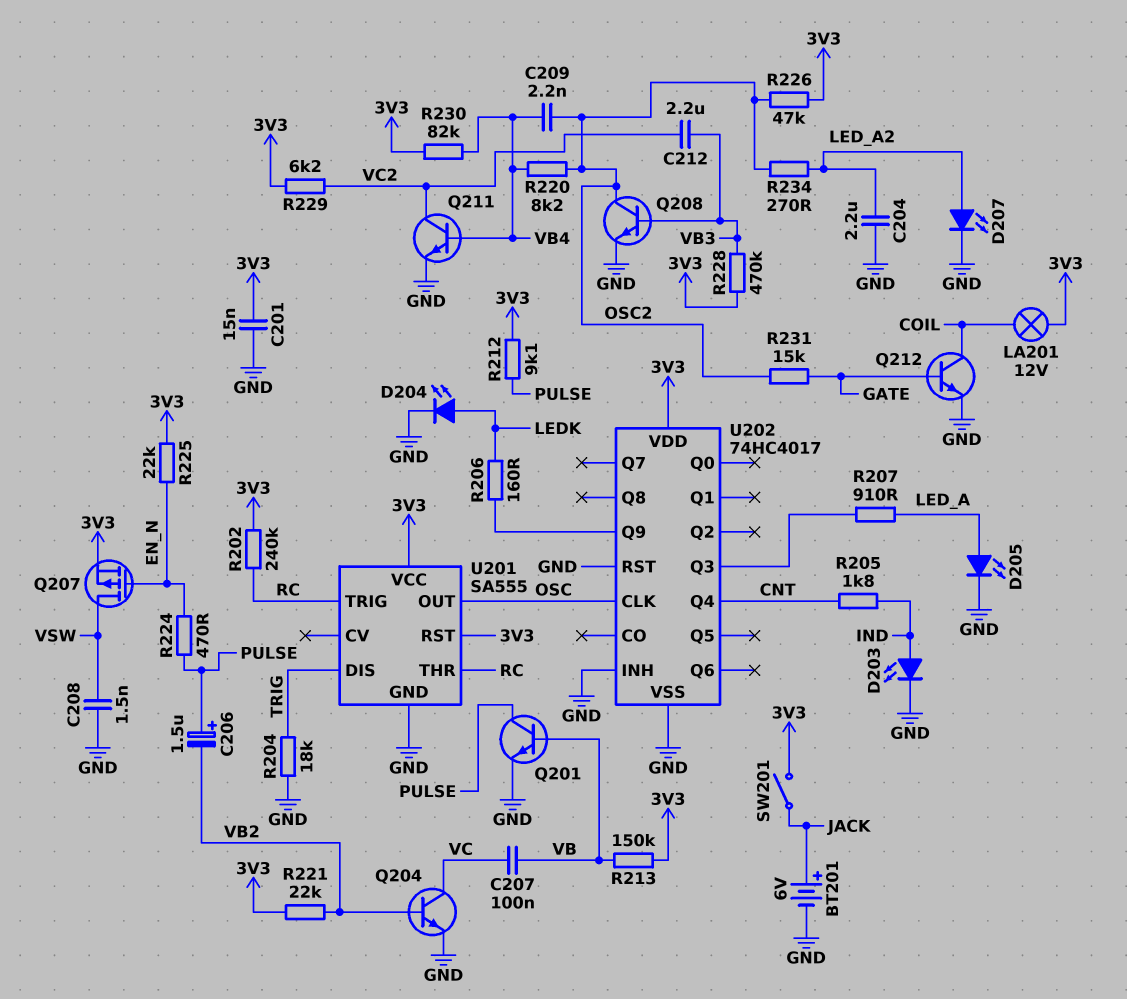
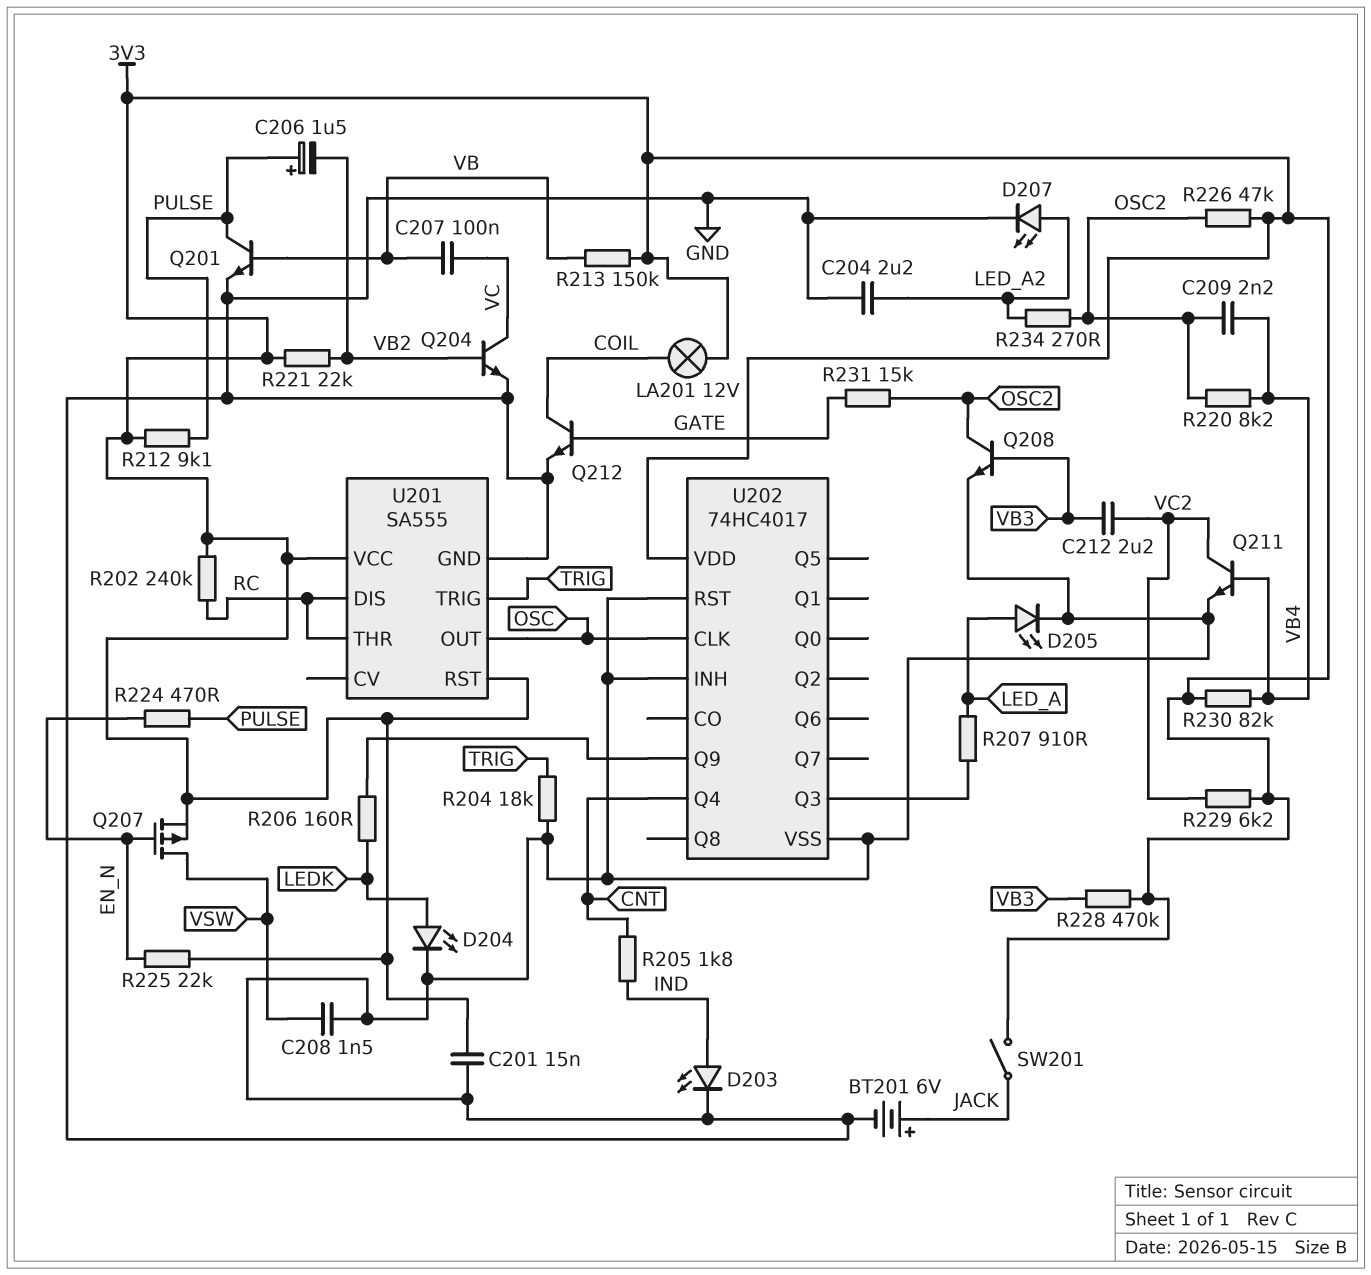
U201 pin DIS: TRIG -> RC
U201 pin TRIG: RC -> TRIG

